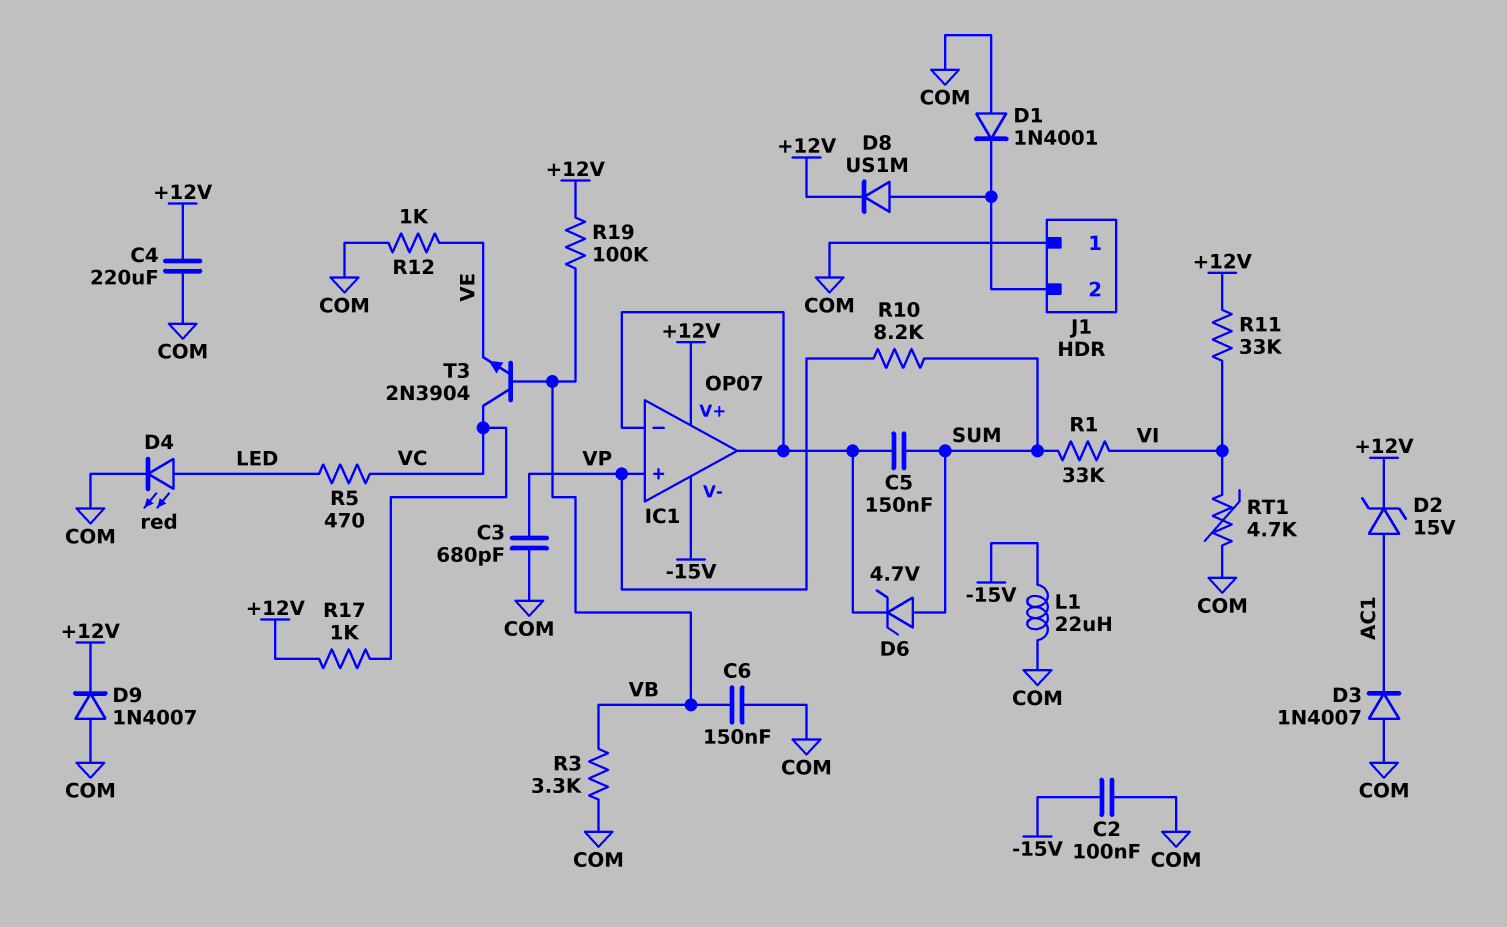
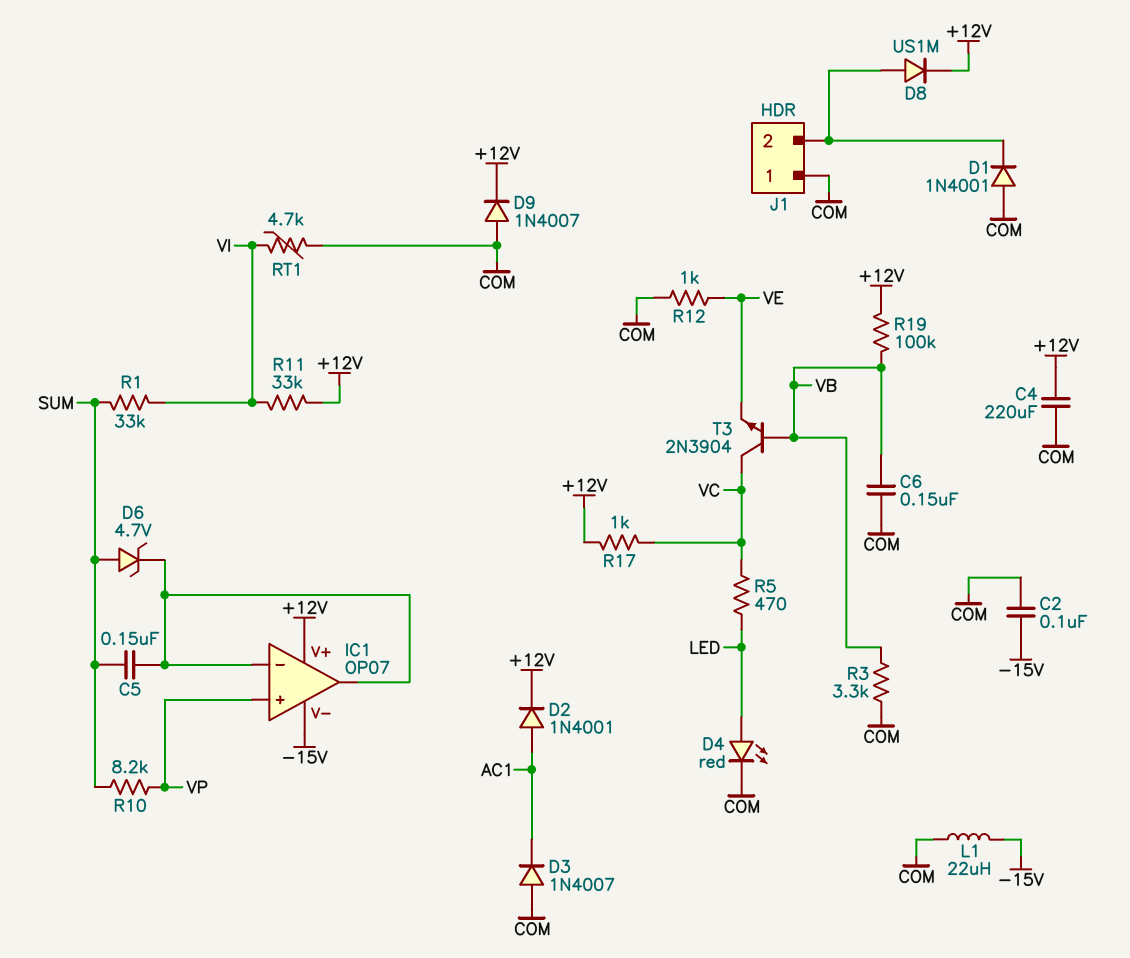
C3: 680pF (COM, VP) -> none
D2: zener 15V (A AC1, K +12V) -> diode 1N4001 (A AC1, K +12V)

